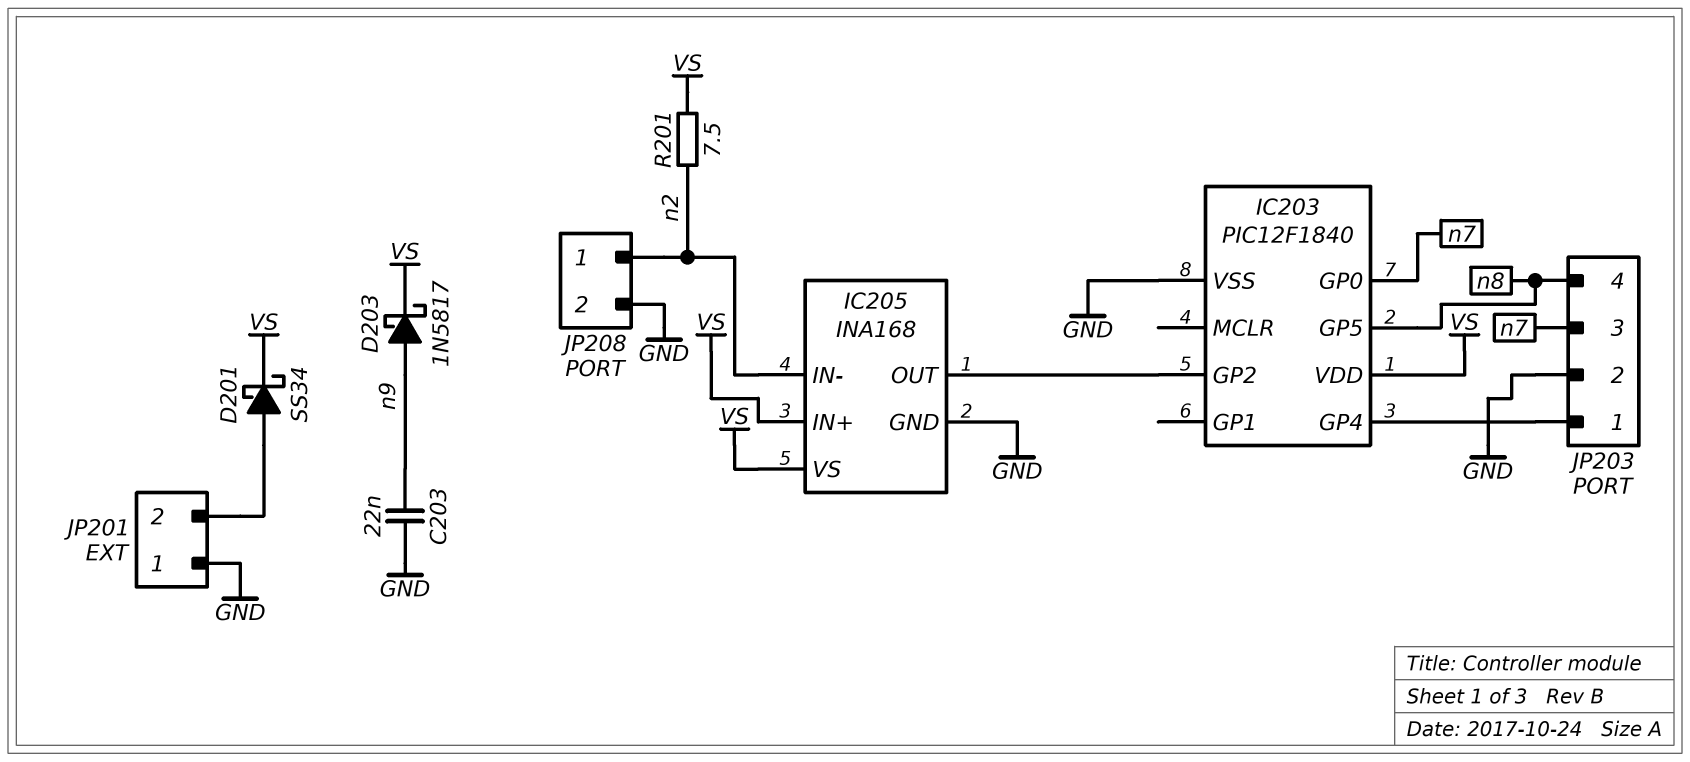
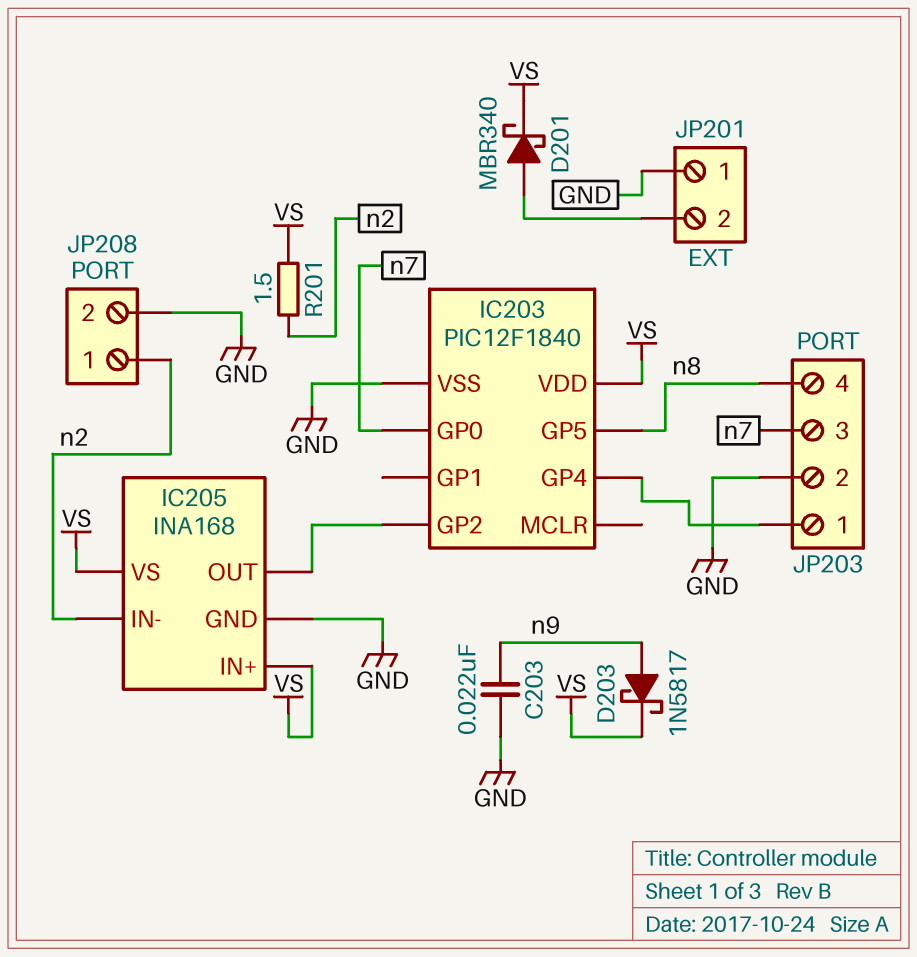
D201: schottky SS34 (A JP201/2, K VS) -> schottky MBR340 (A JP201/2, K VS)
R201: 7.5 (VS, n2) -> 1.5 (VS, n2)

